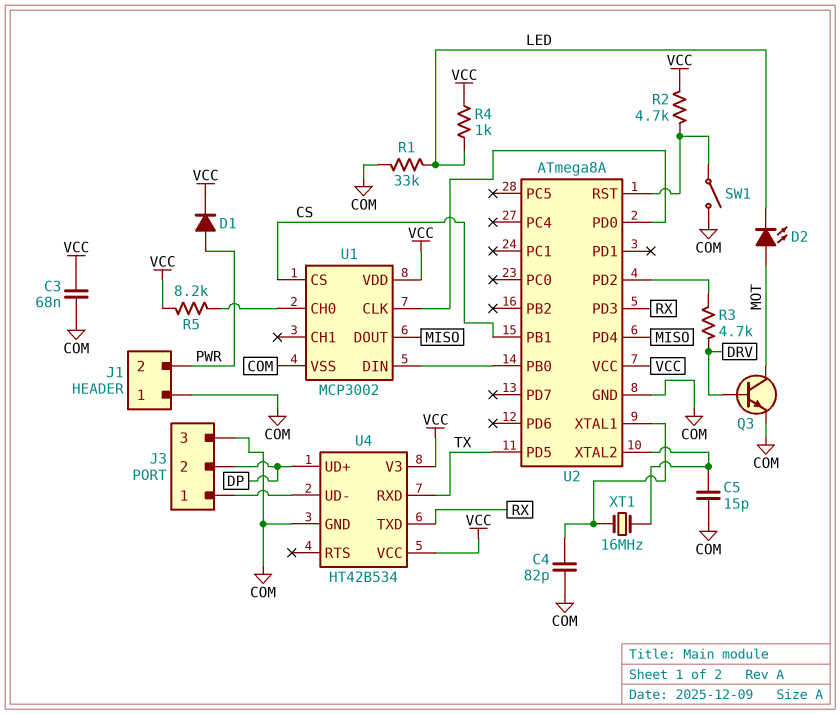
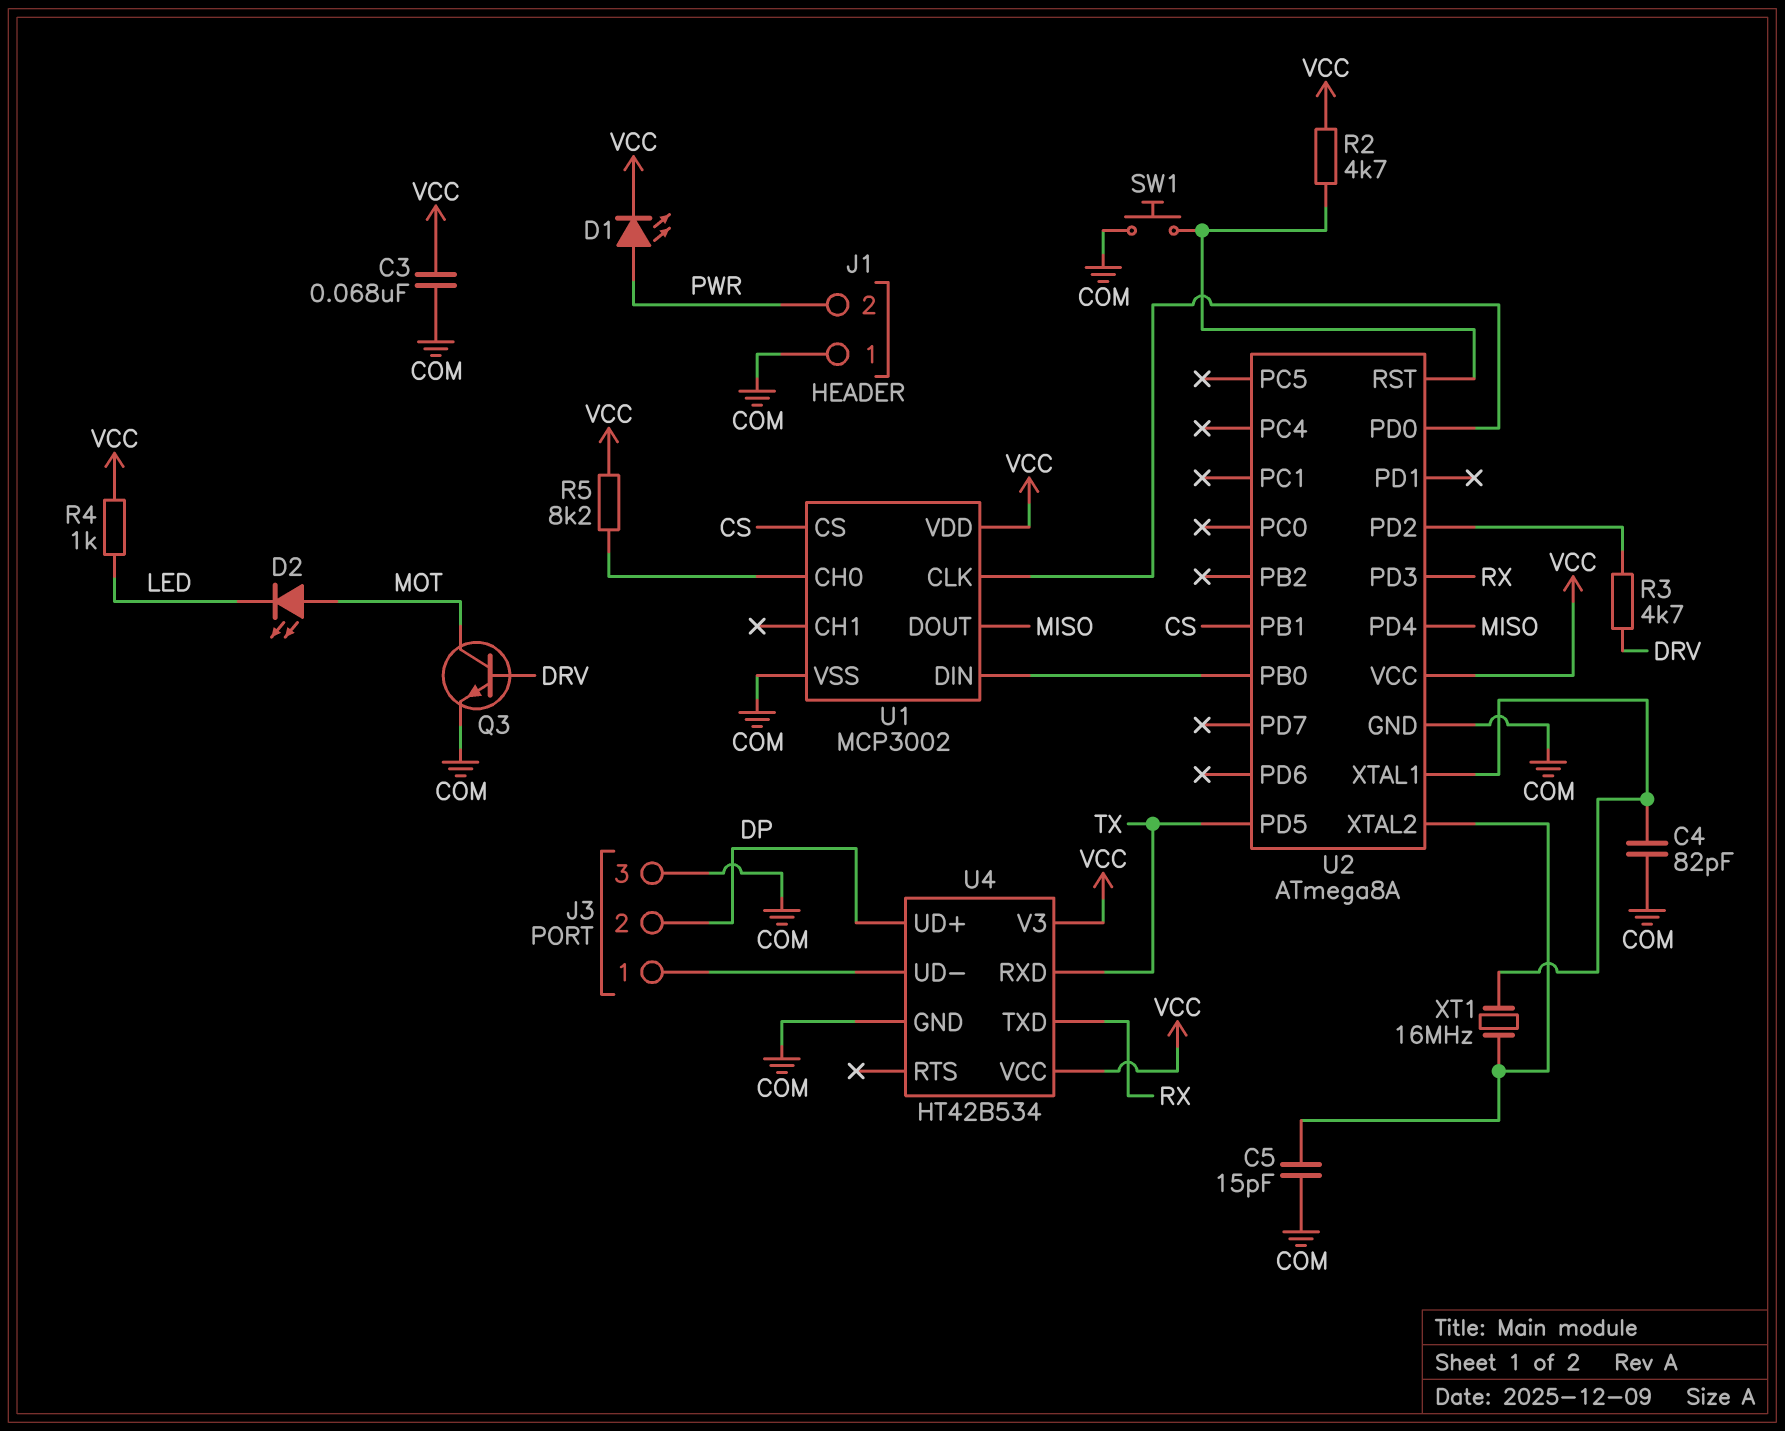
D1: diode (A PWR, K VCC) -> LED (A PWR, K VCC)
R1: 33k (COM, LED) -> none
SW1: switch (COM, U2/RST) -> button (COM, U2/RST)

